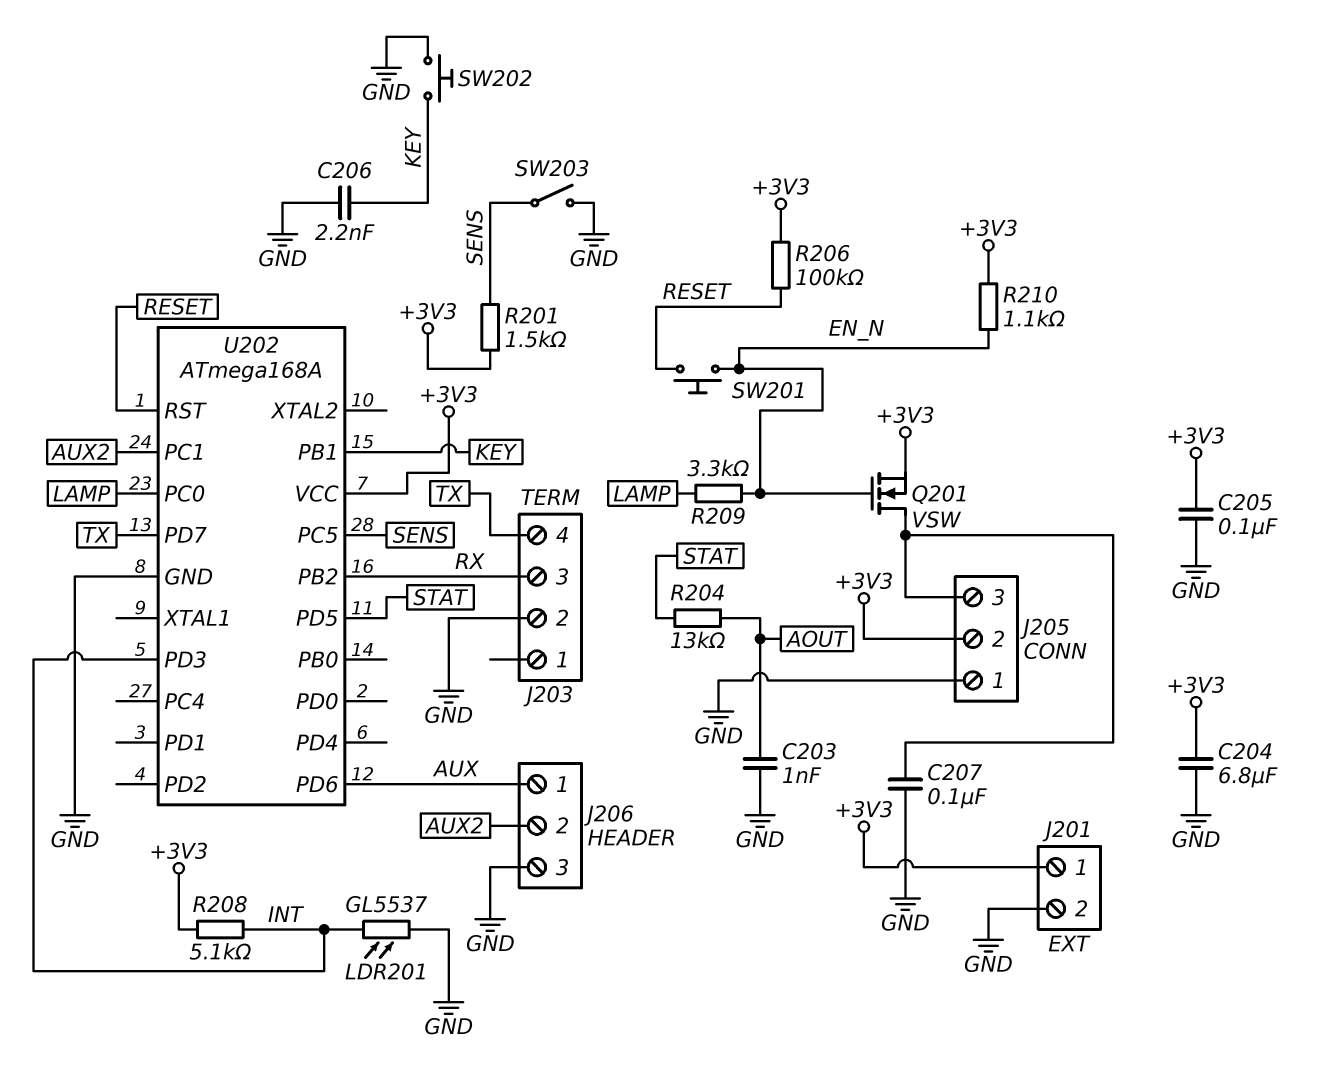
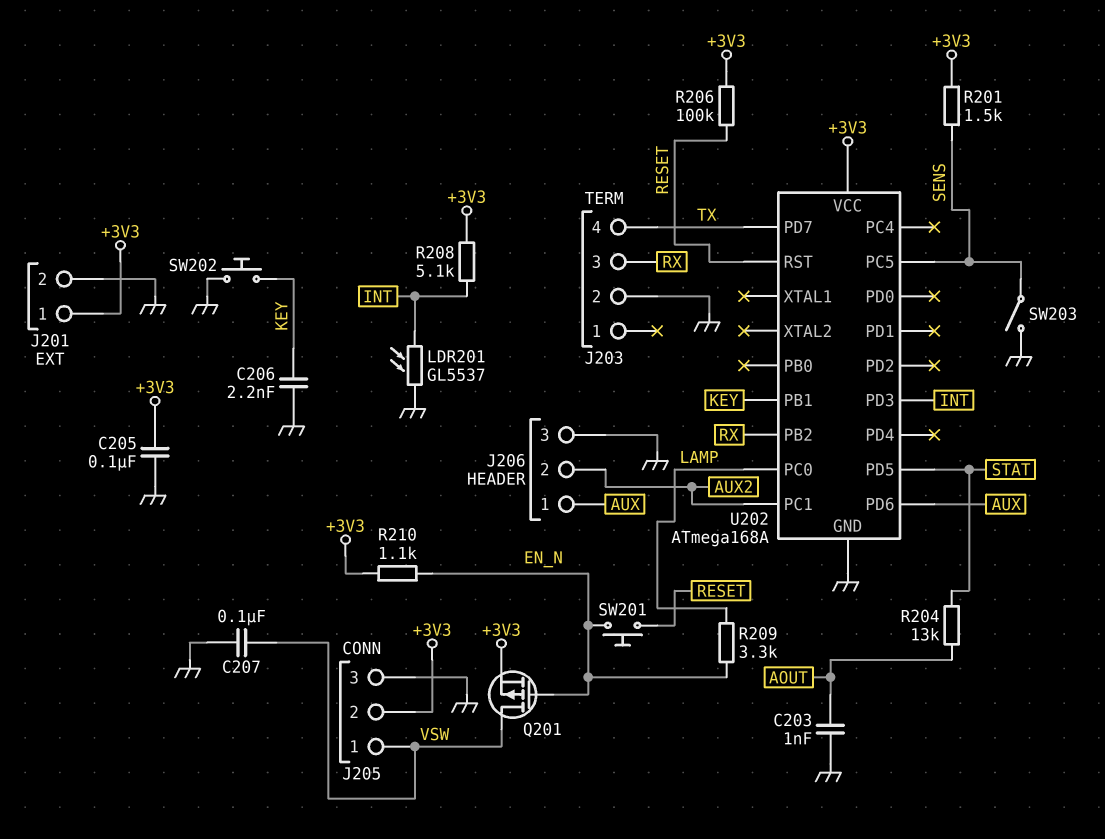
C204: 6.8uF (+3V3, GND) -> none
J205 pin 1: GND -> VSW
J205 pin 3: VSW -> GND
Q201: NMOS (G EN_N, D VSW, S +3V3) -> PMOS (G EN_N, D VSW, S +3V3)

